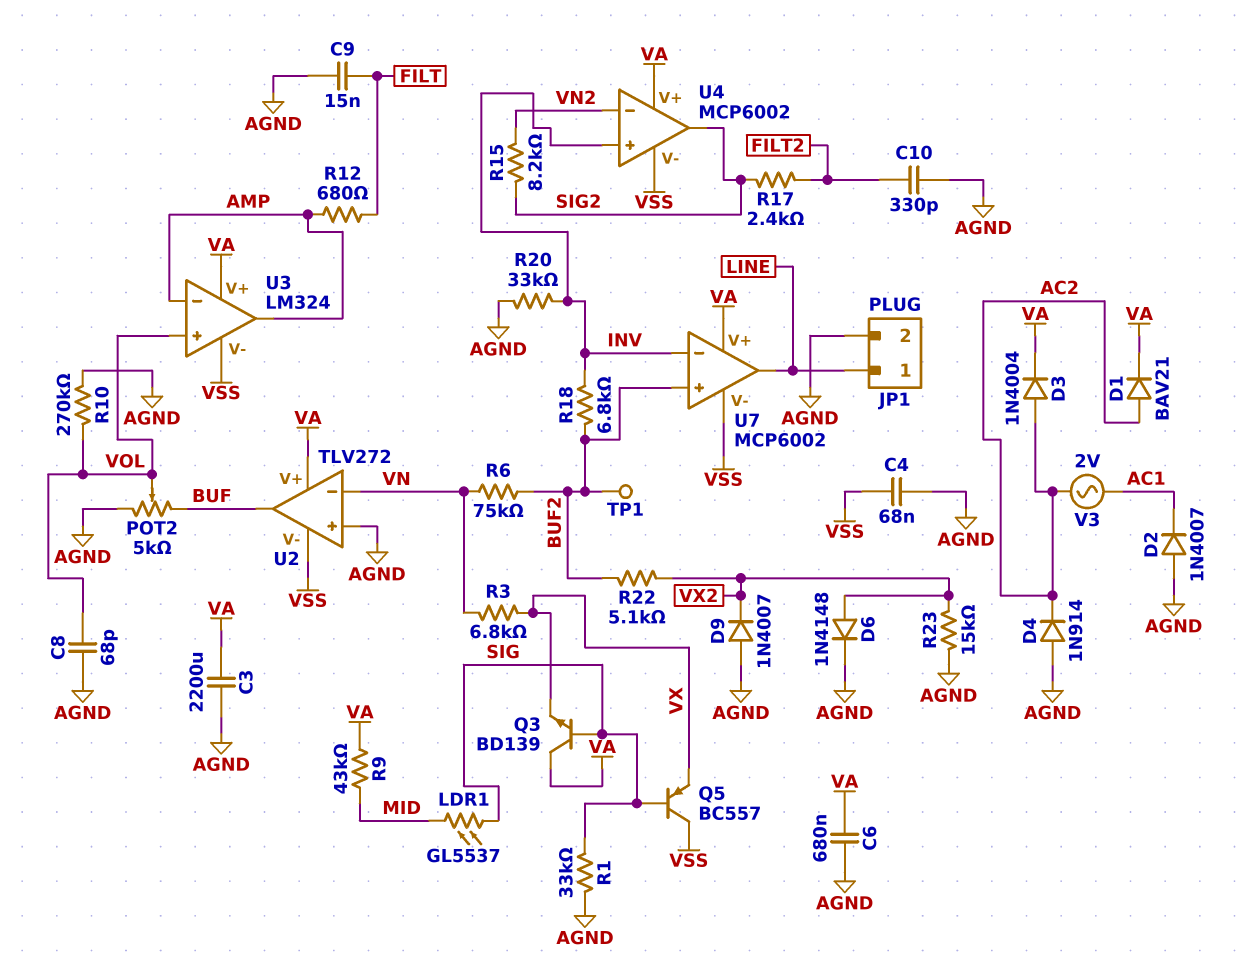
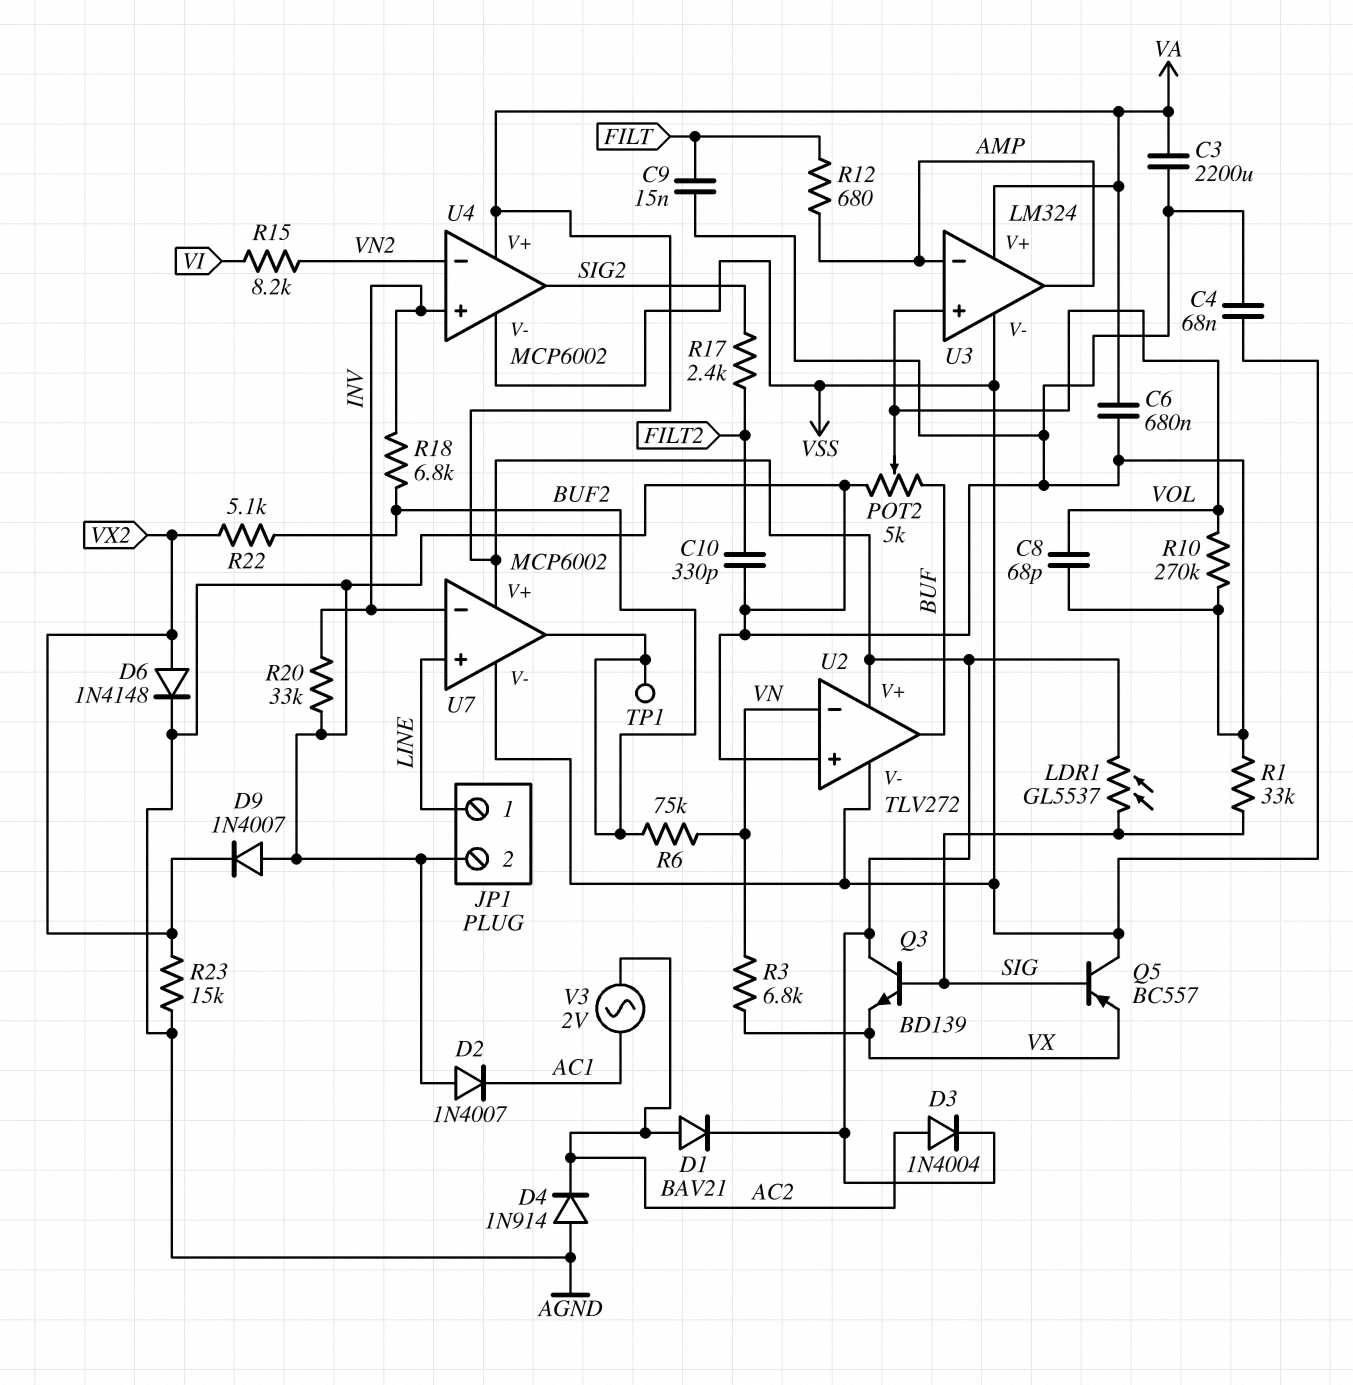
LDR1: GL5537 (MID, SIG) -> GL5537 (SIG, VA)
R9: 43k (MID, VA) -> none
R15: 8.2k (SIG2, VN2) -> 8.2k (VI, VN2)
U7 pin in+: BUF2 -> LINE
U7 pin out: LINE -> BUF2

